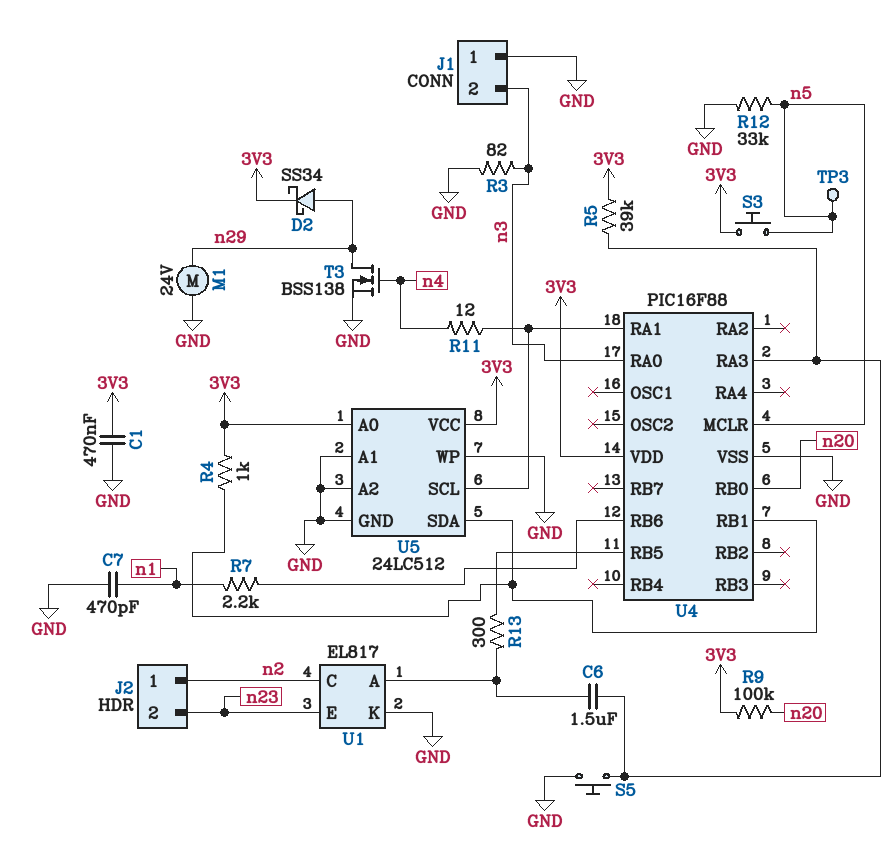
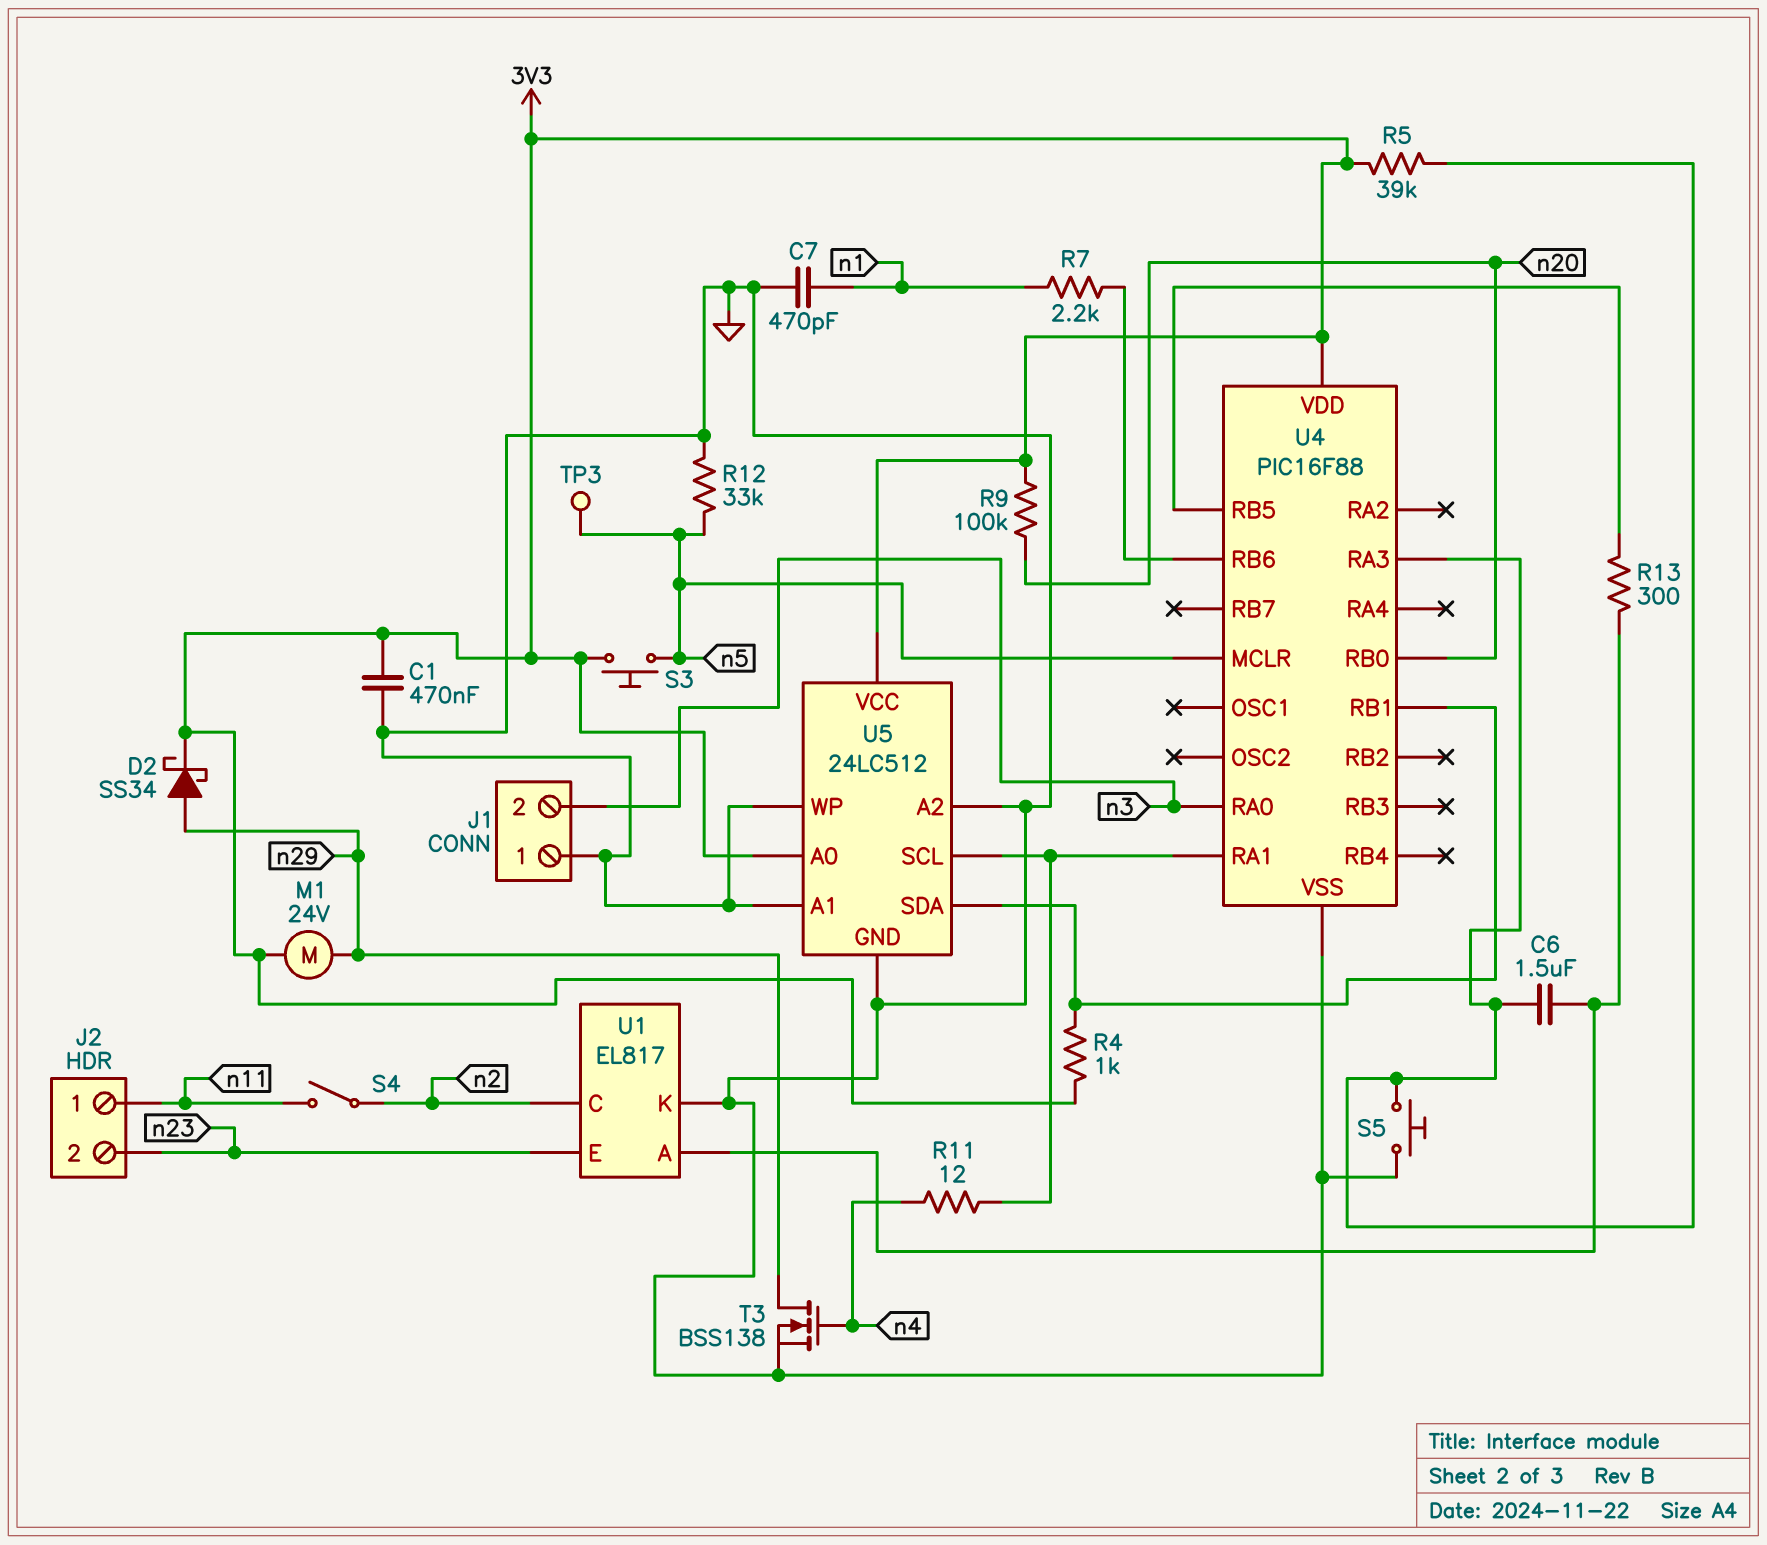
J2 pin 1: n2 -> n11
M1: motor 24V (GND, n29) -> motor 24V (3V3, n29)
R3: 82 (GND, n3) -> none
S4: none -> switch (n2, n11)

